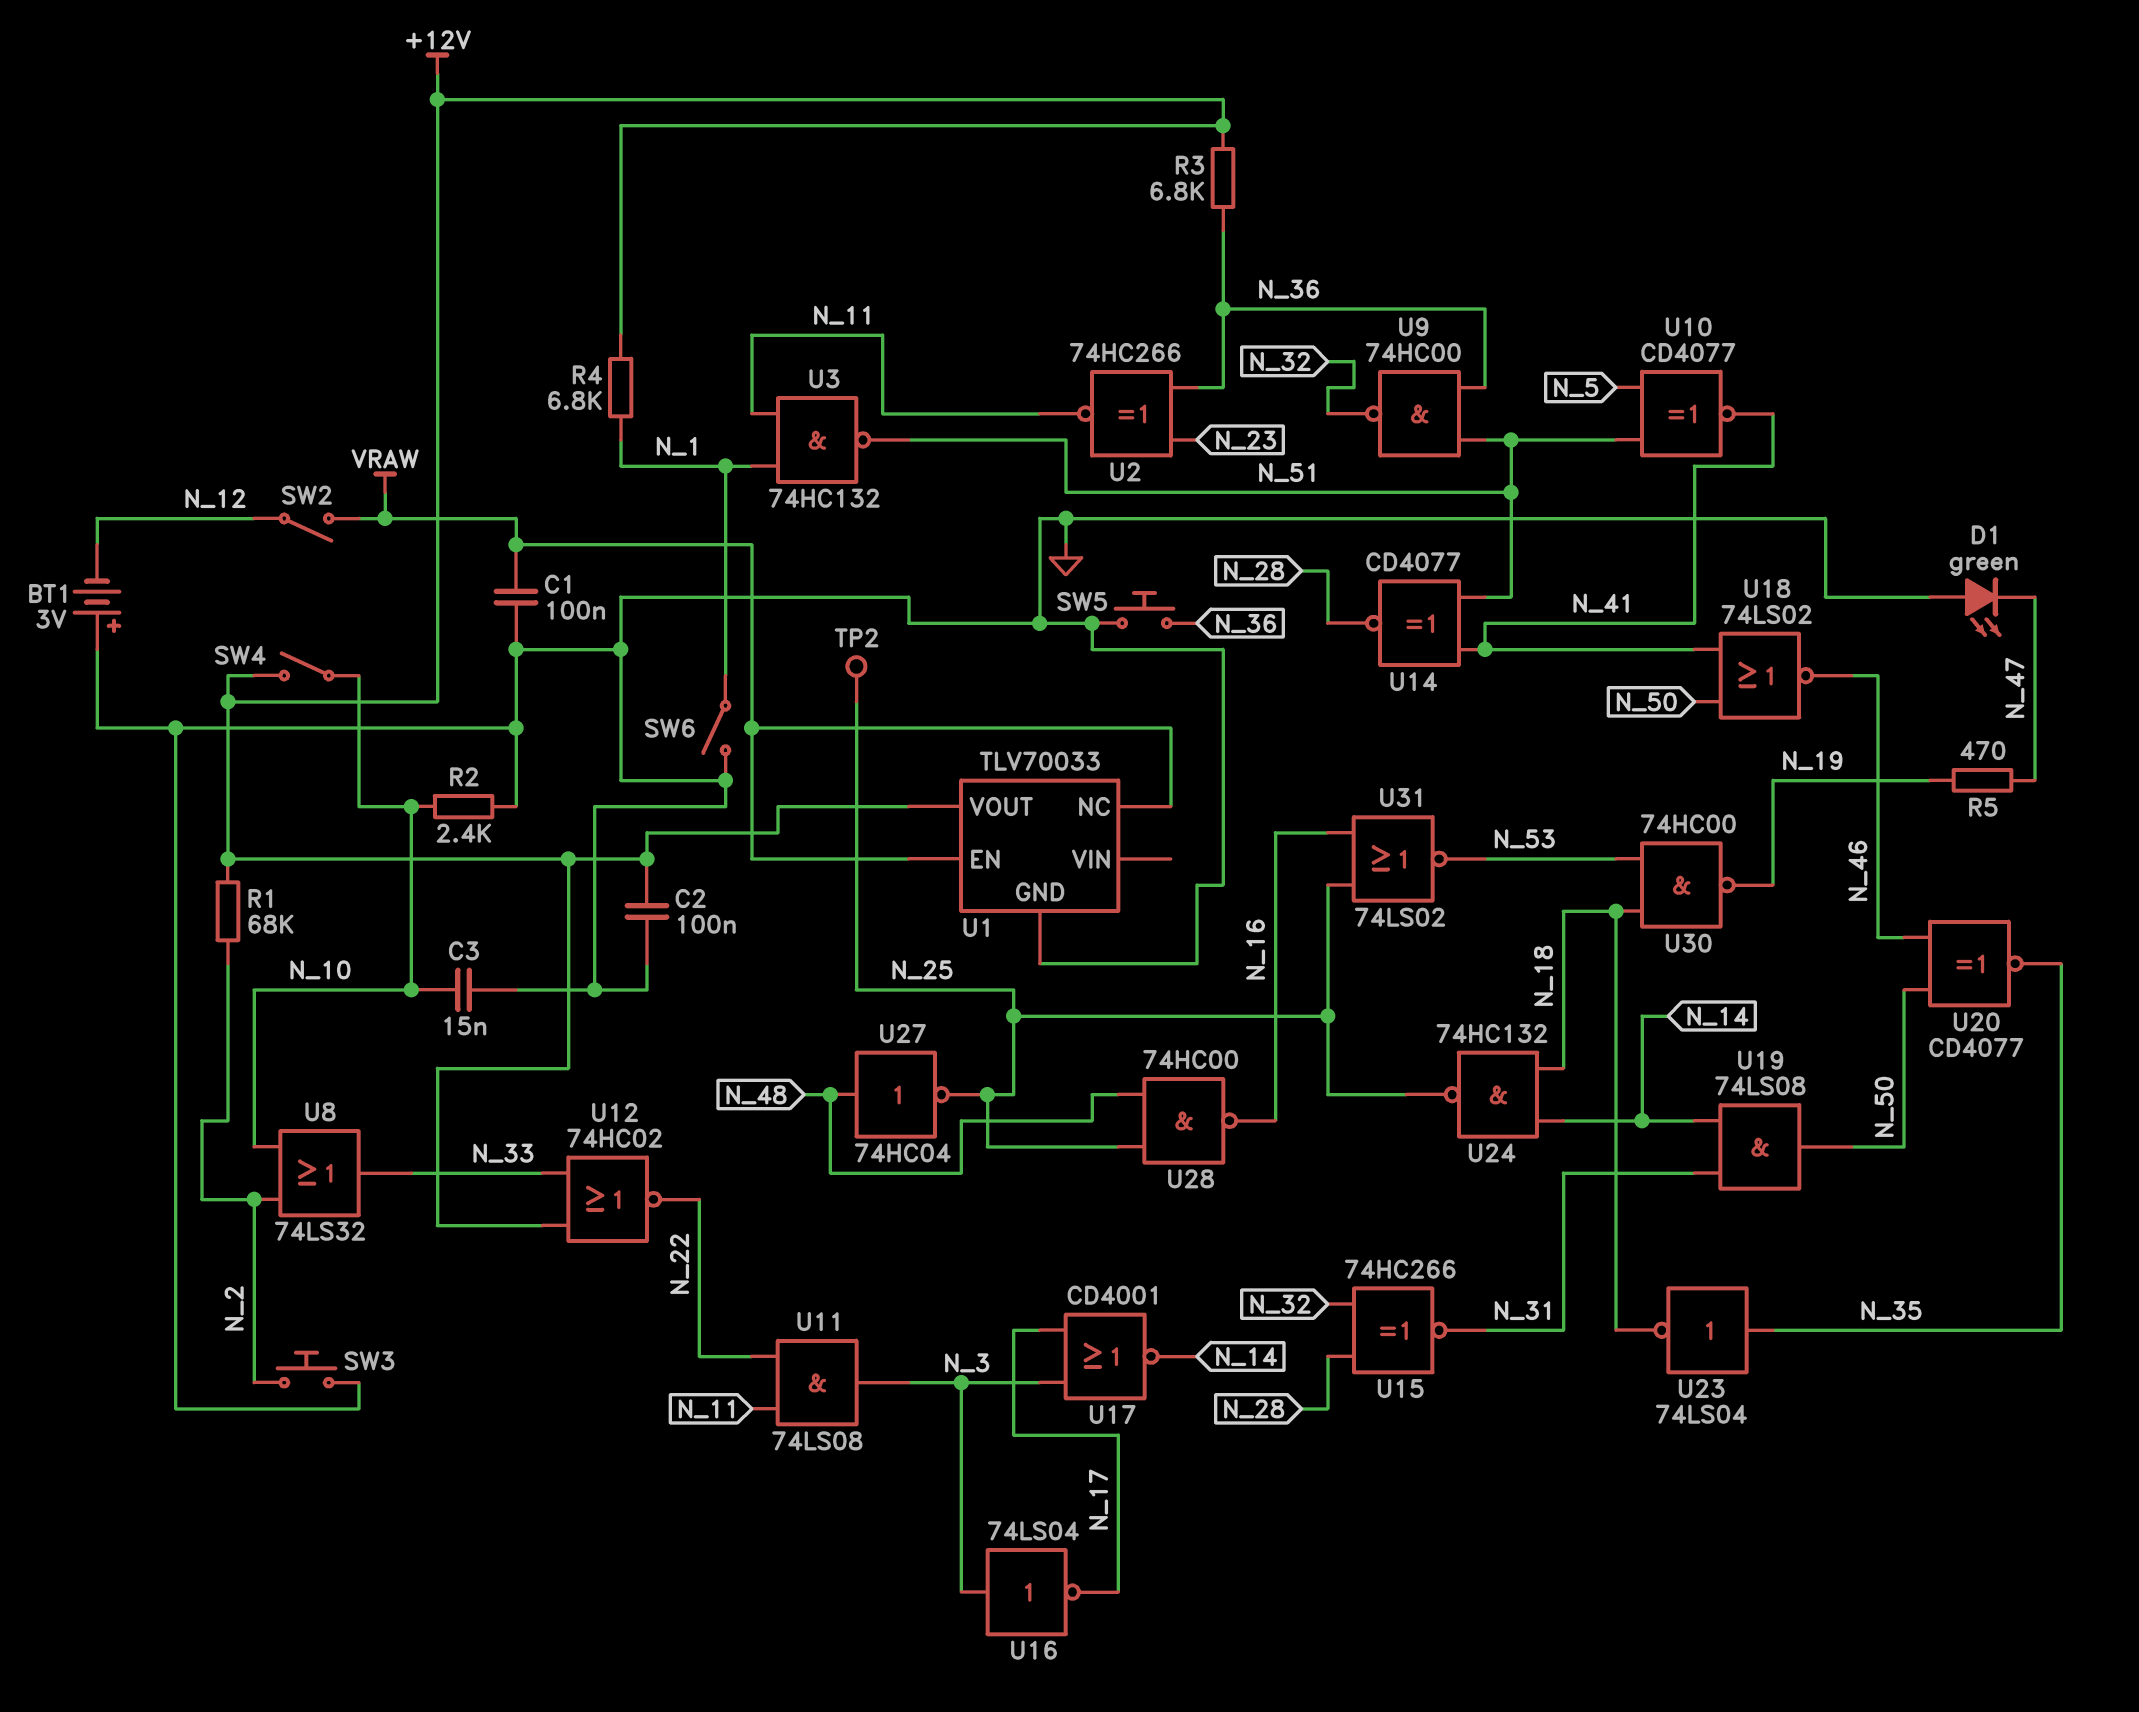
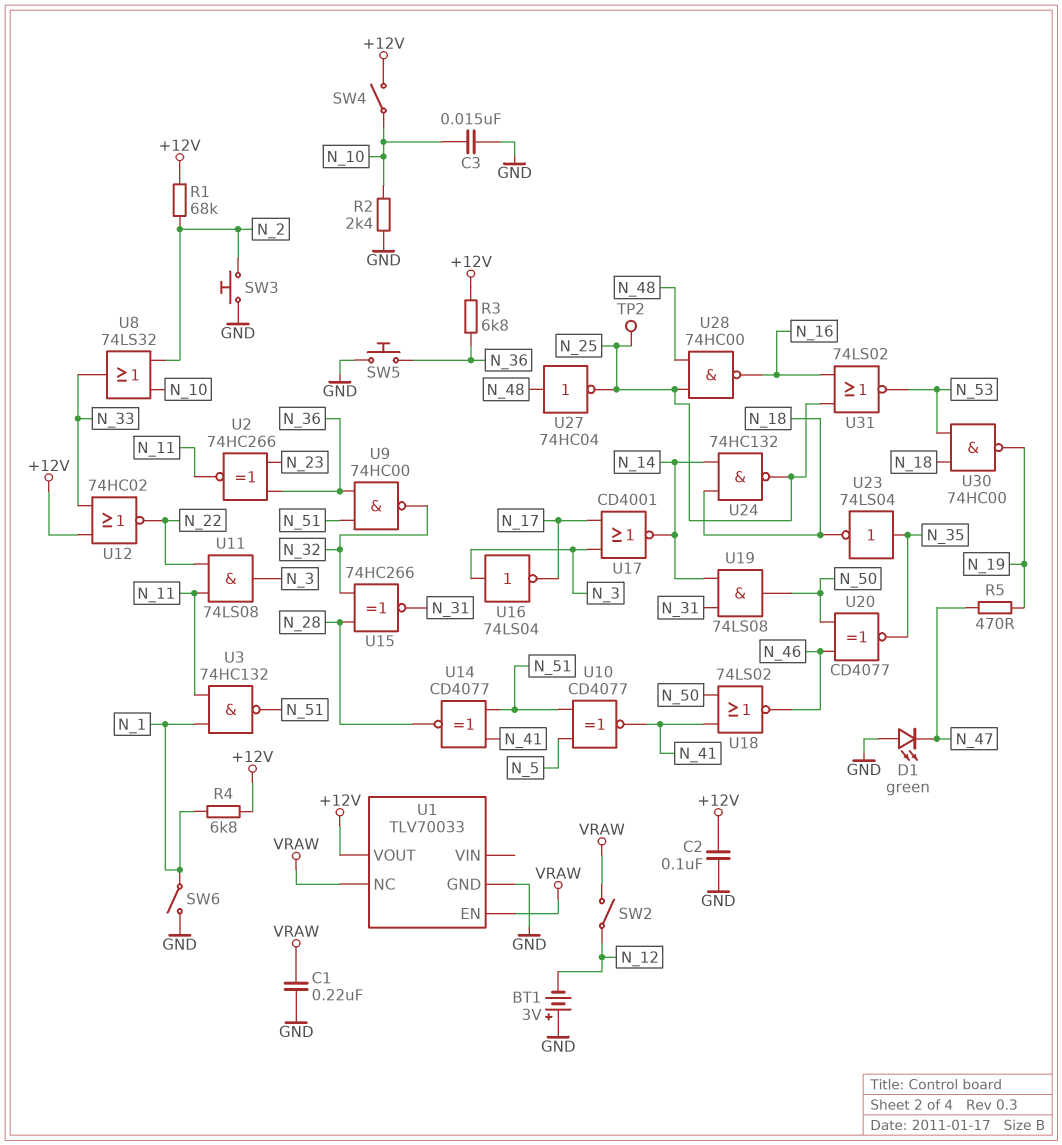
C1: 100nF (GND, VRAW) -> 220nF (GND, VRAW)

